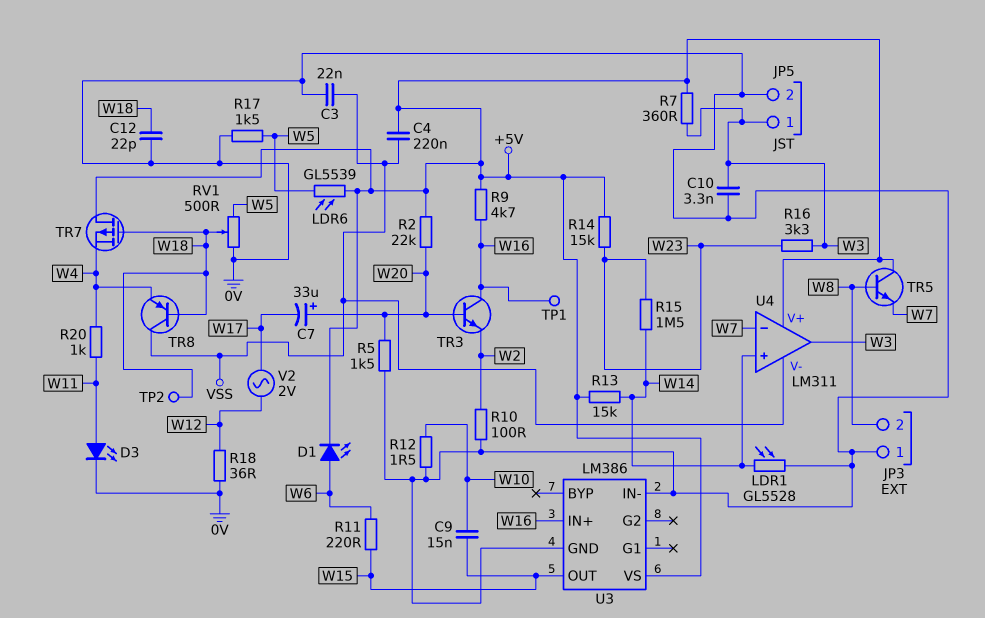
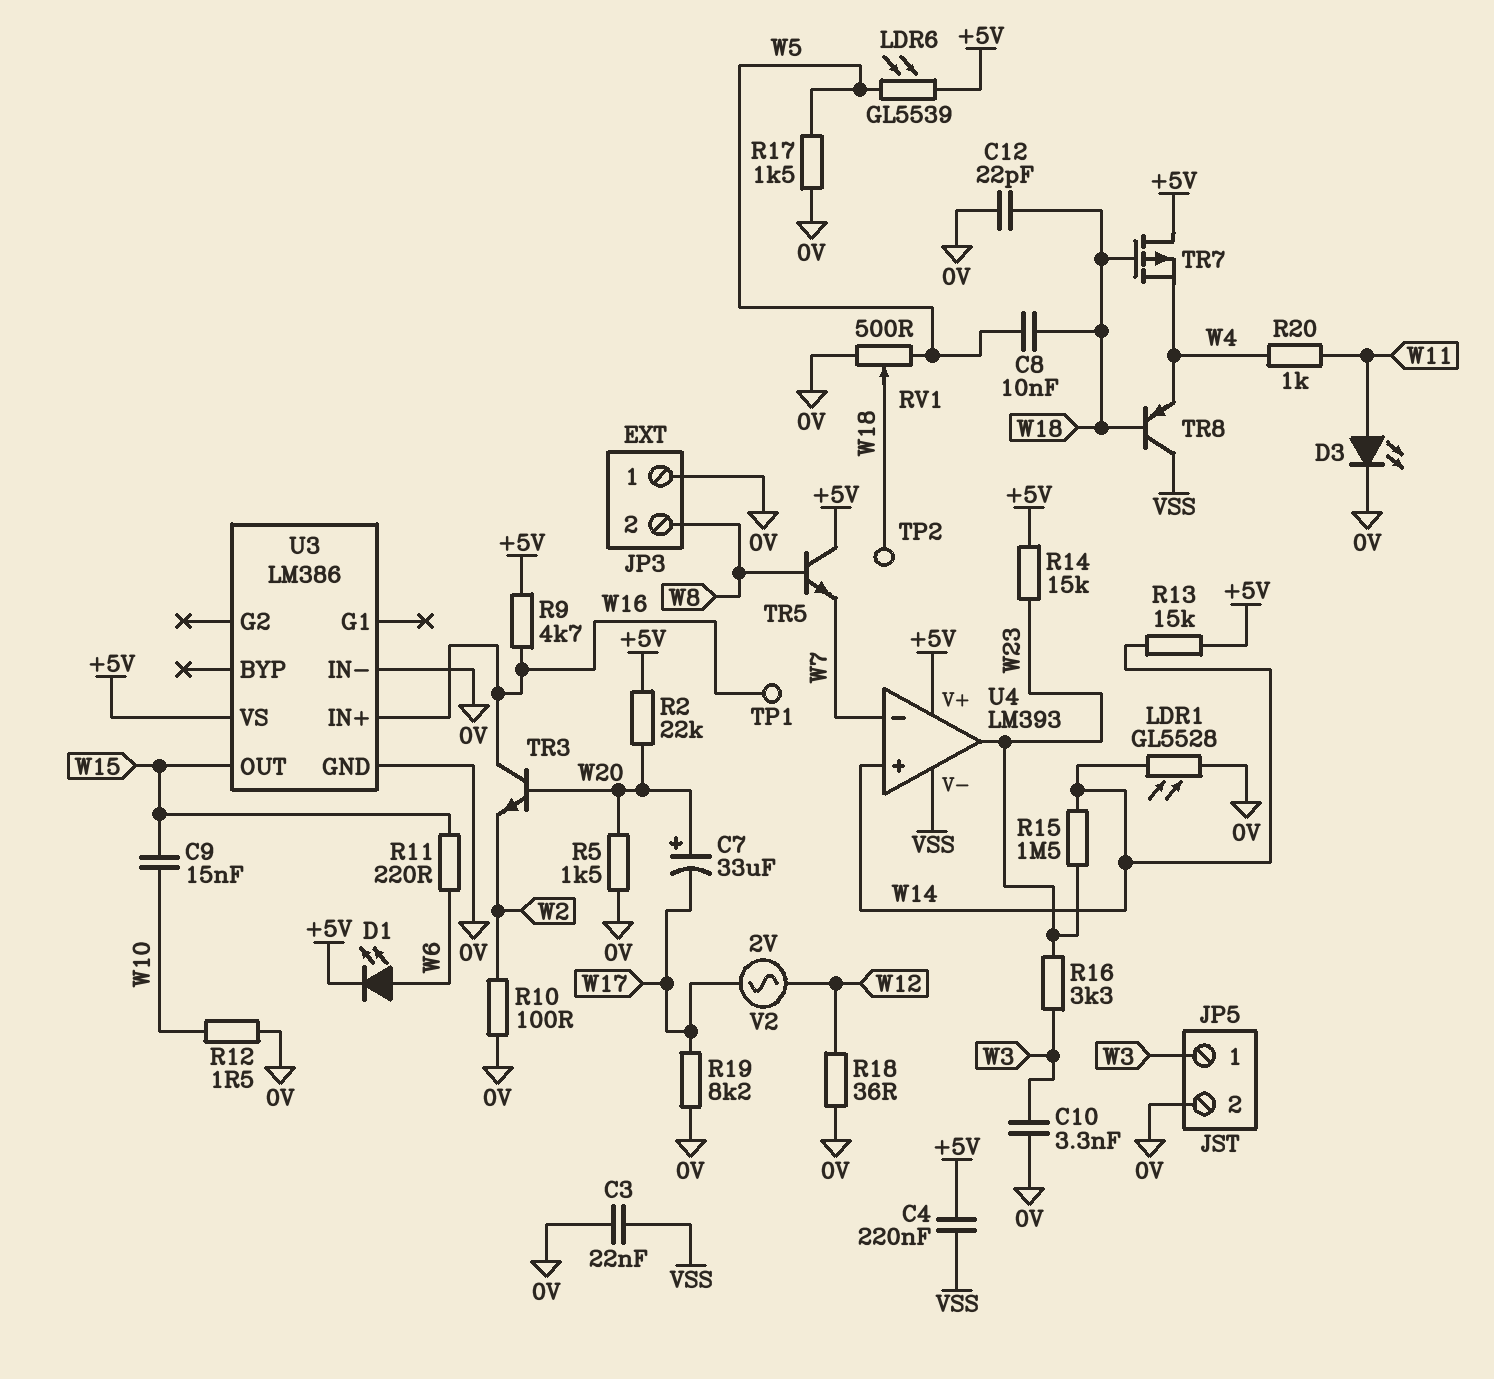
C8: none -> 10nF (W5, W18)
R7: 360 (+5V, W3) -> none
R19: none -> 8.2k (0V, W17)
U4: LM311 -> LM393
U4 pin out: W3 -> W23

